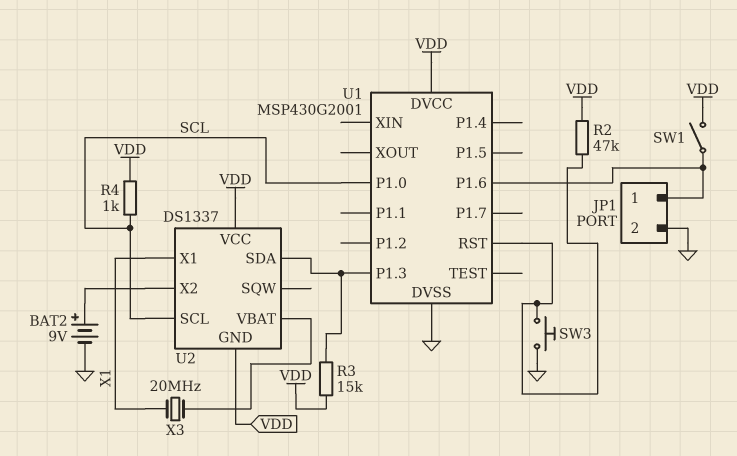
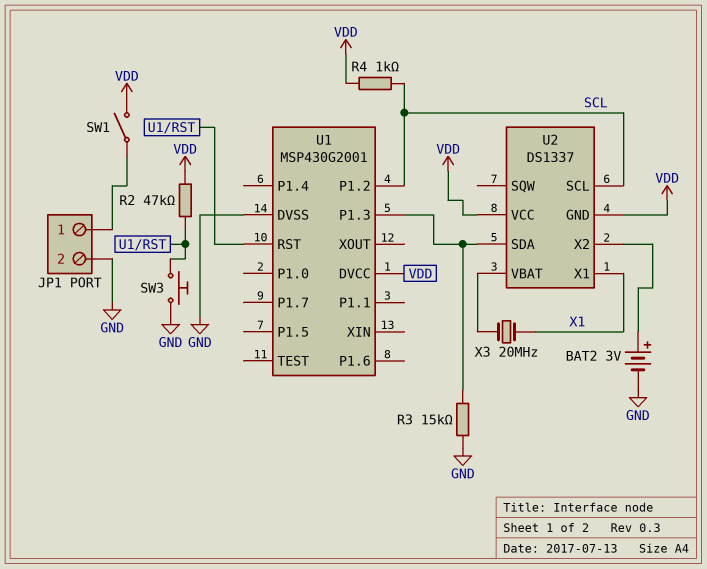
BAT2: 9V (plus U2/X2, minus GND) -> 3V (plus U2/X2, minus GND)
R3: 15k (U1/P1.3, VDD) -> 15k (GND, U1/P1.3)
U1 pin P1.0: SCL -> none
U1 pin P1.2: none -> SCL
U1 pin P1.6: JP1/1 -> none

